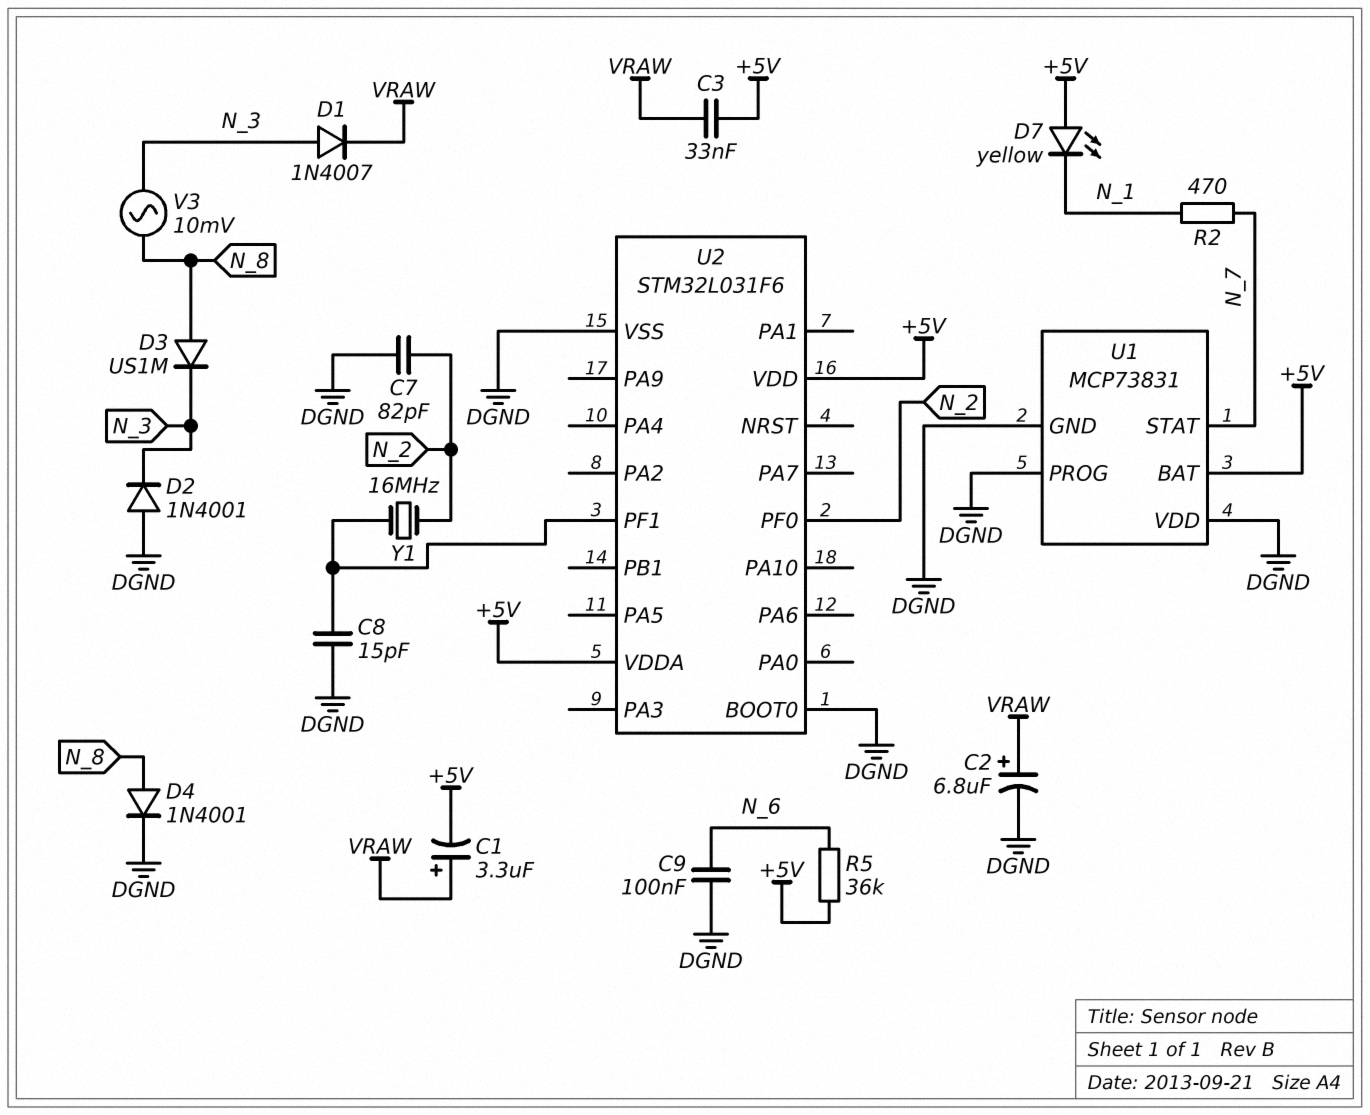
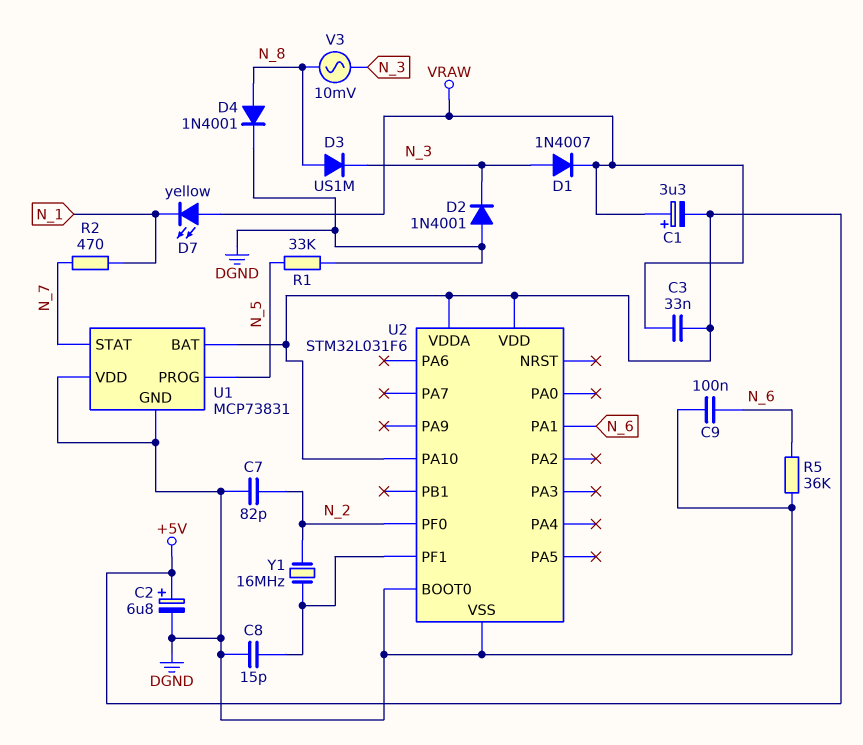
C2: 6.8uF (plus VRAW, minus DGND) -> 6.8uF (plus +5V, minus DGND)
D7: LED yellow (A +5V, K N_1) -> LED yellow (A VRAW, K N_1)
R1: none -> 33k (DGND, N_5)
R5: 36k (+5V, N_6) -> 36k (DGND, N_6)
U1 pin PROG: DGND -> N_5
U2 pin PA1: none -> N_6
U2 pin PA10: none -> +5V

